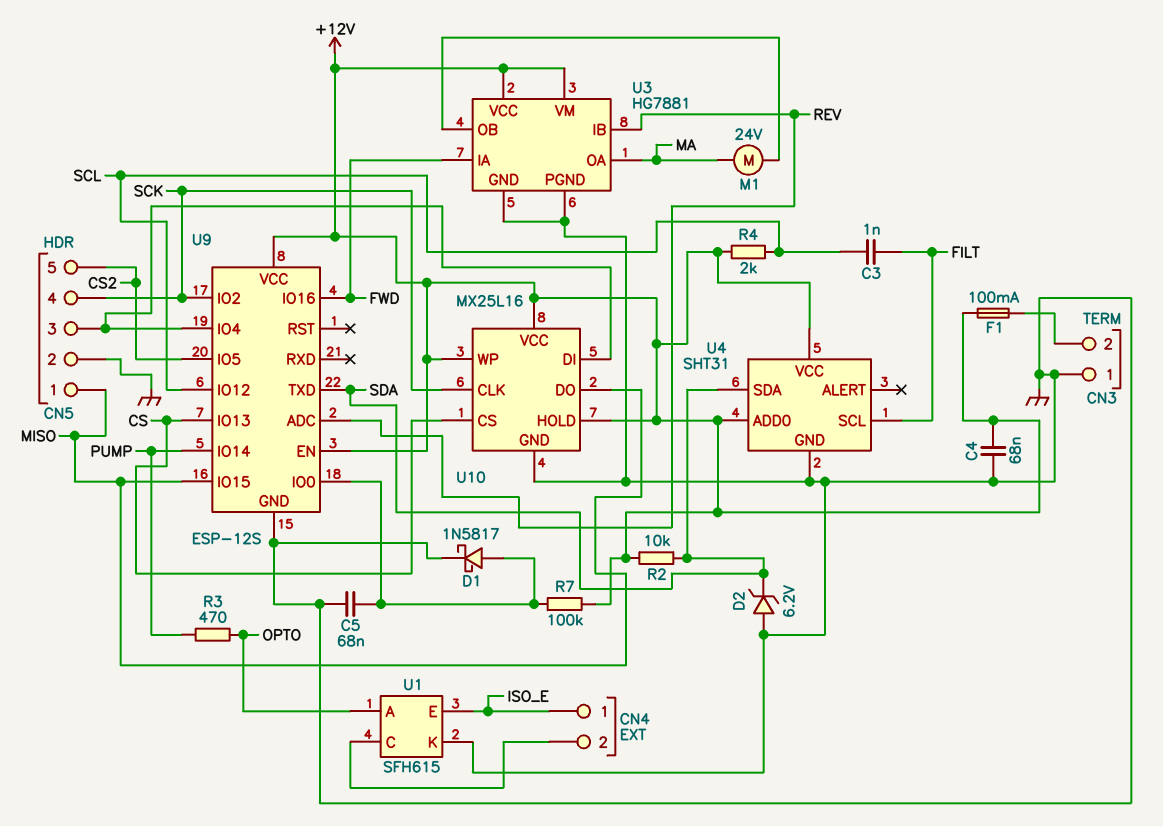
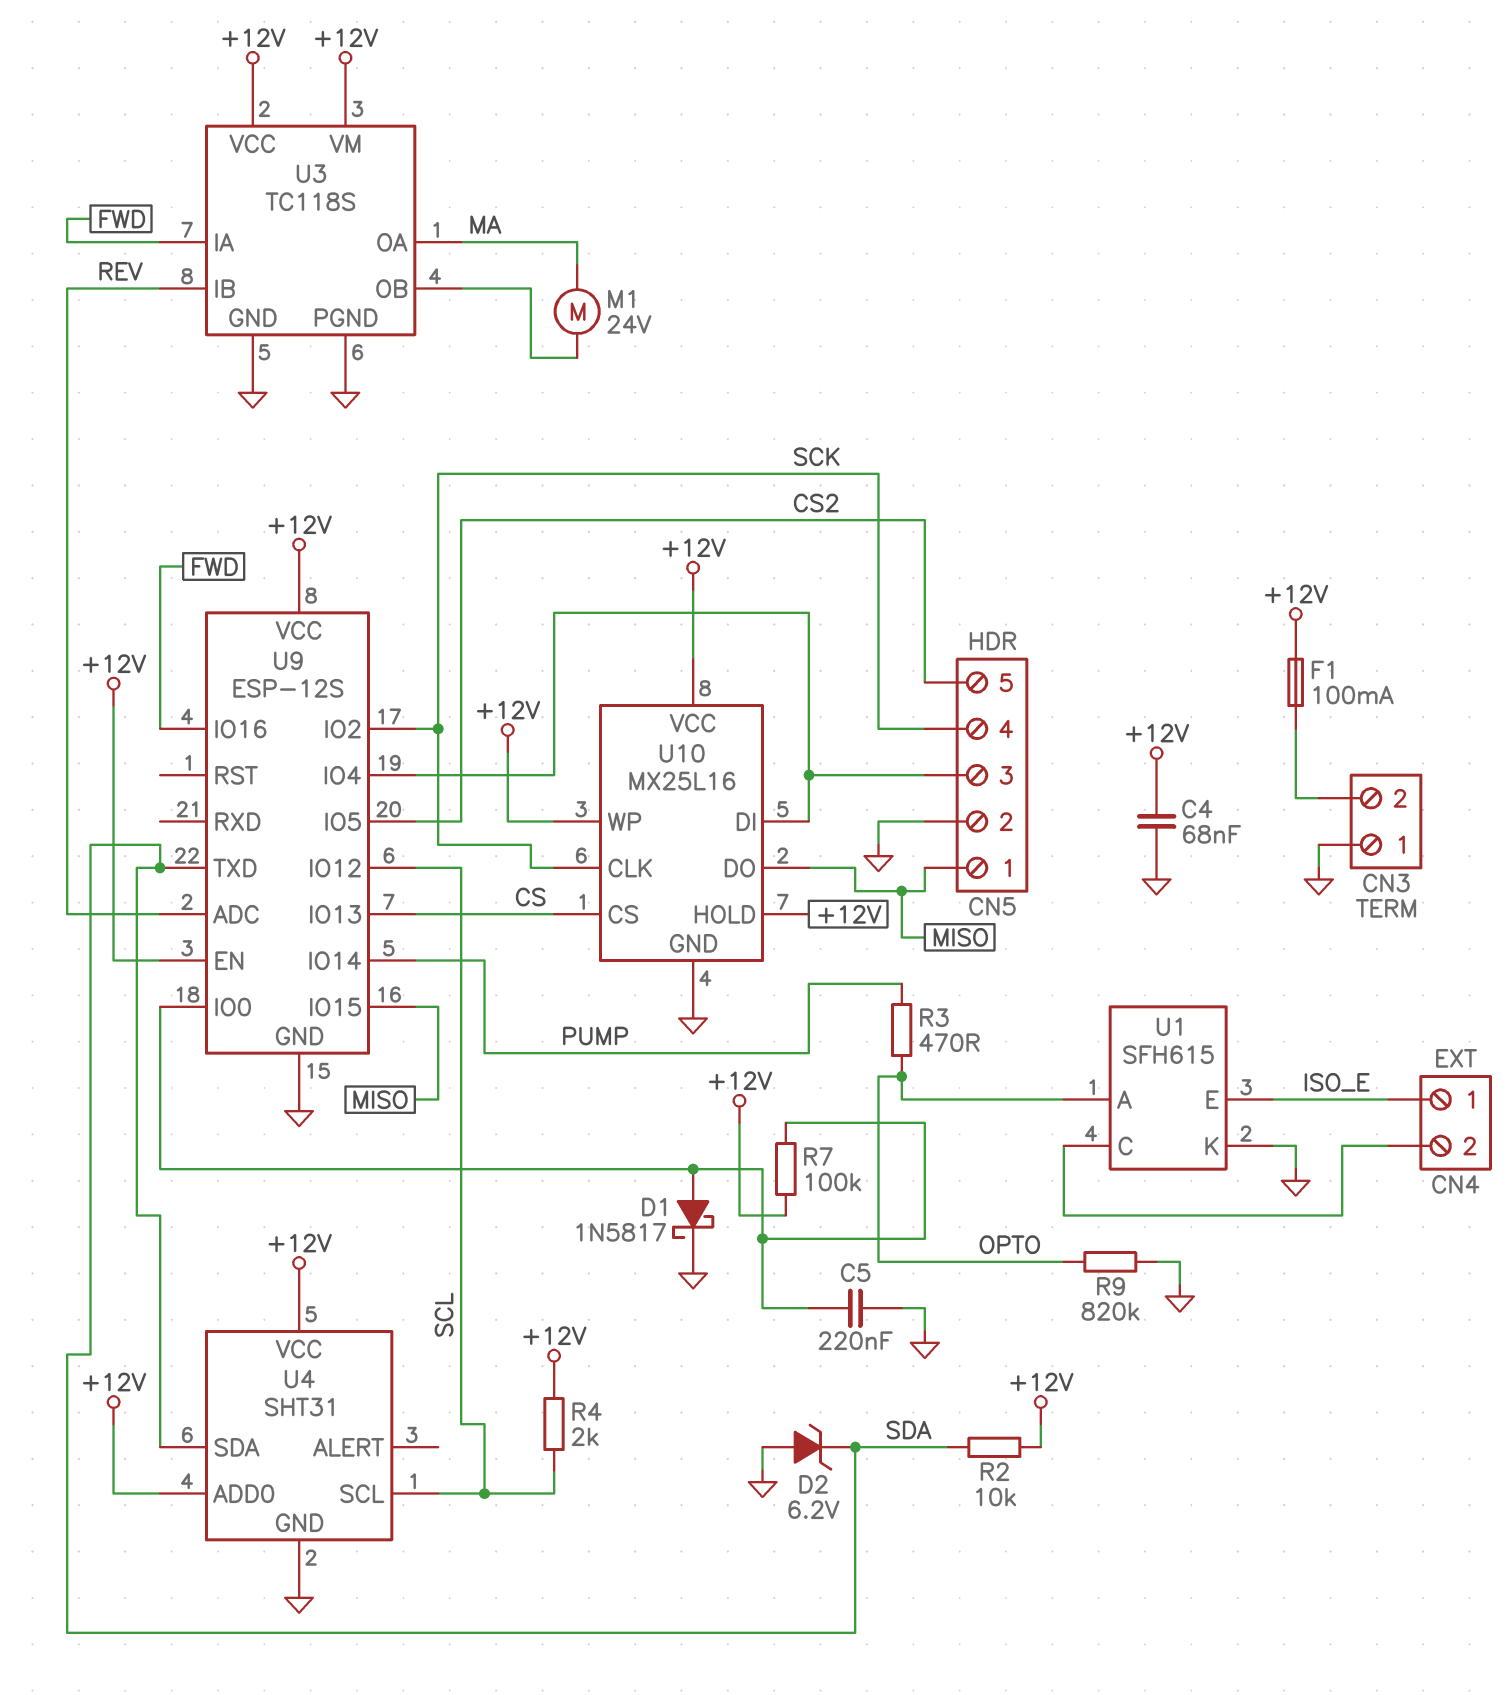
C3: 1nF (FILT, SCL) -> none
C5: 68nF (GND, U9/IO0) -> 220nF (GND, U9/IO0)
R9: none -> 820k (GND, OPTO)
U3: HG7881 -> TC118S
U4 pin SCL: FILT -> SCL

